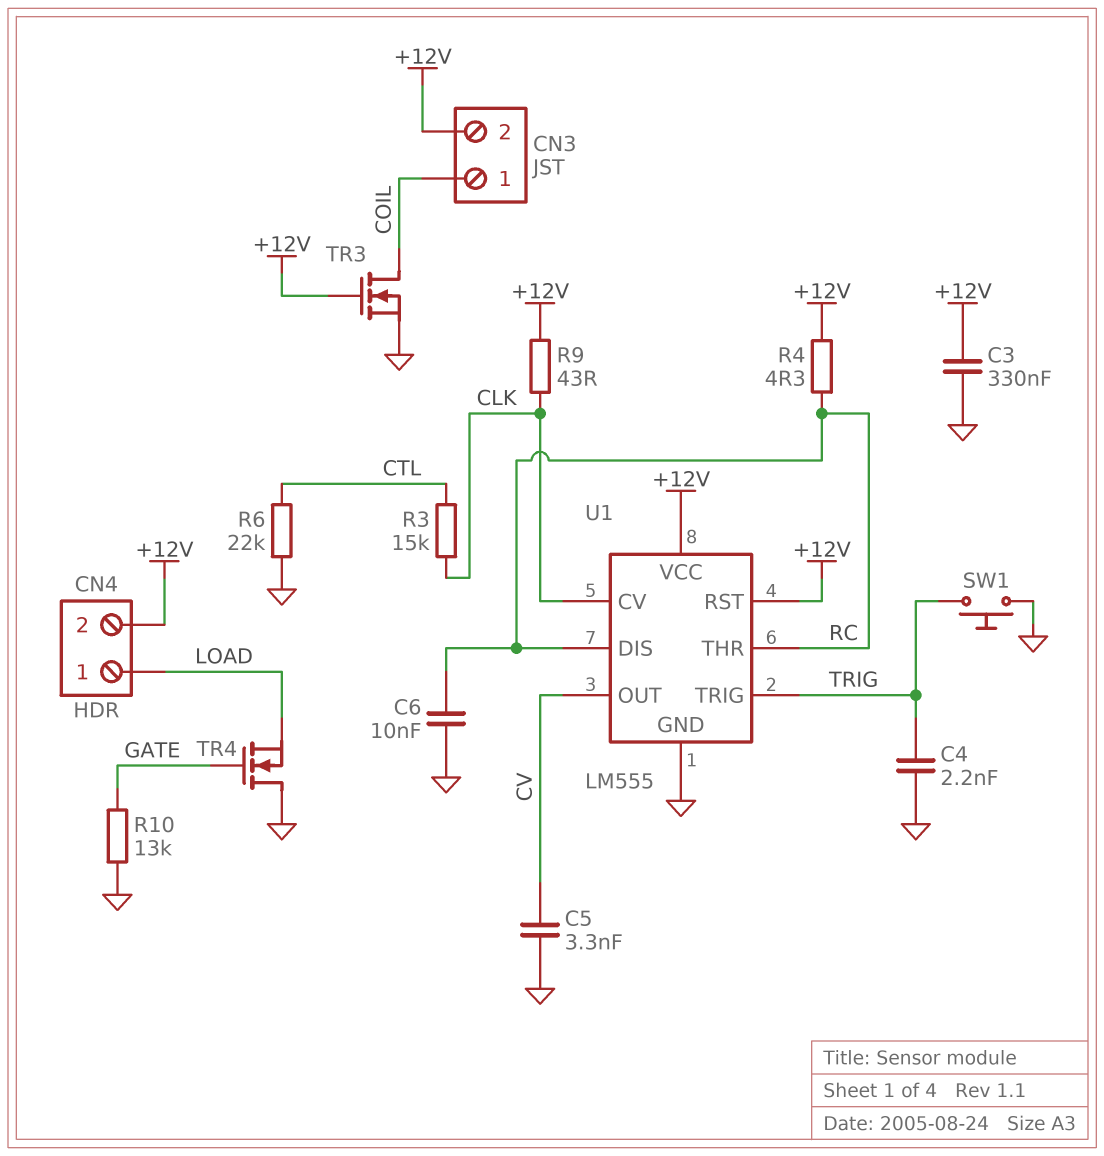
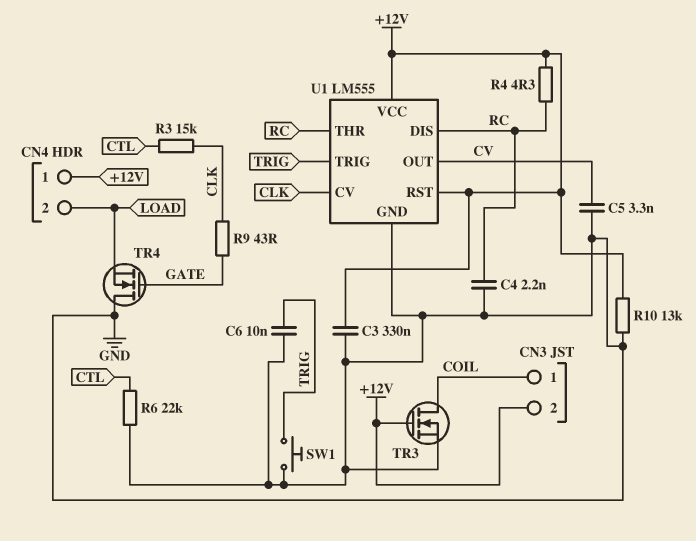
C4: 2.2nF (GND, TRIG) -> 2.2nF (GND, RC)
C6: 10nF (GND, RC) -> 10nF (GND, TRIG)
CN4 pin 1: LOAD -> +12V
CN4 pin 2: +12V -> LOAD
R9: 43 (+12V, CLK) -> 43 (CLK, GATE)
R10: 13k (GATE, GND) -> 13k (+12V, GND)

